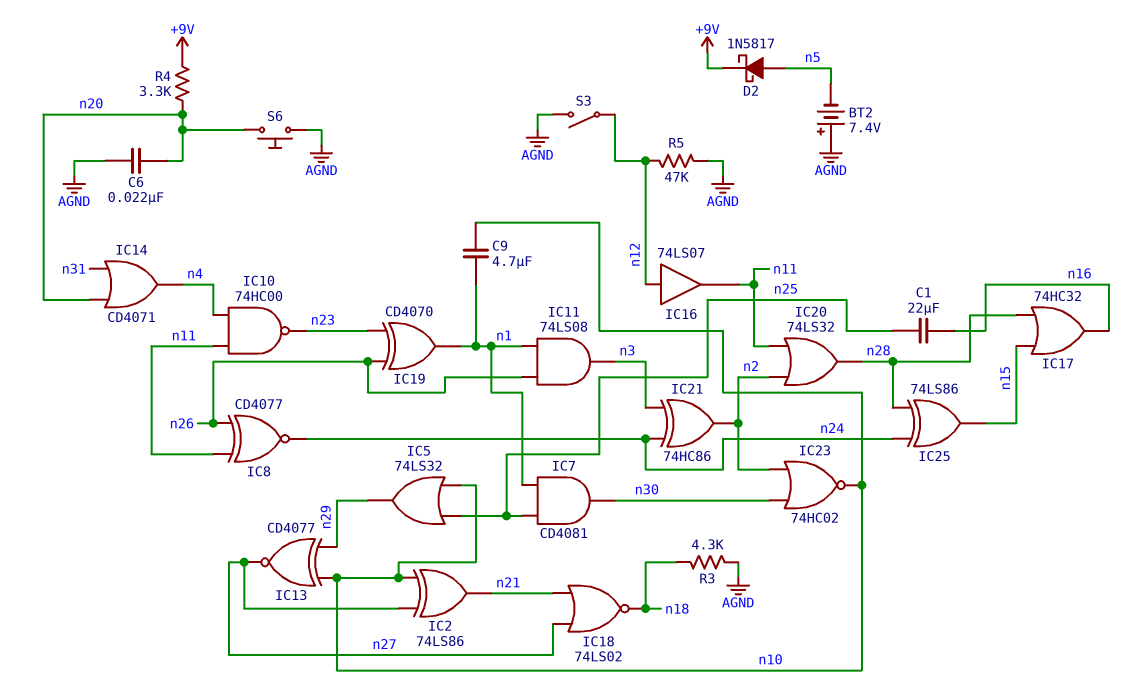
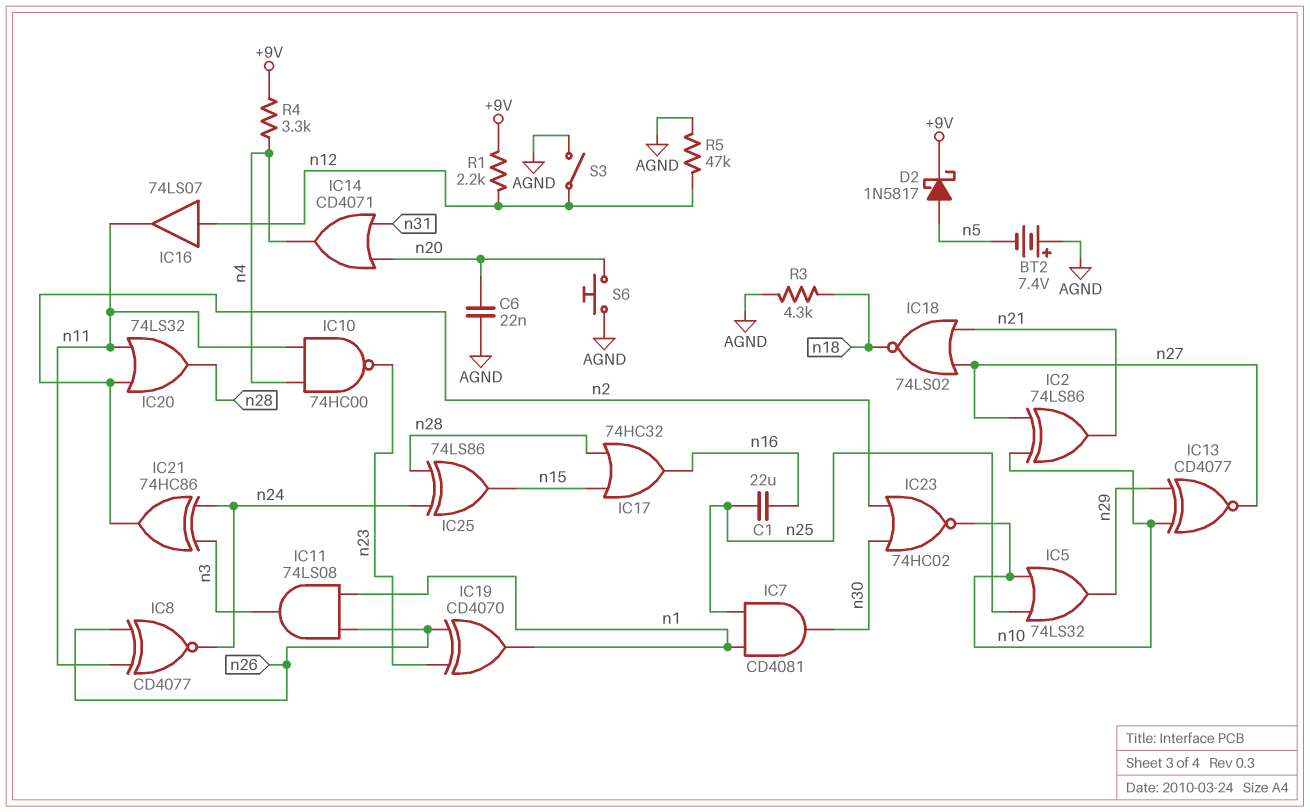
C9: 4.7uF (n1, n10) -> none
R1: none -> 2.2k (+9V, n12)
R4: 3.3k (+9V, n20) -> 3.3k (+9V, n4)

